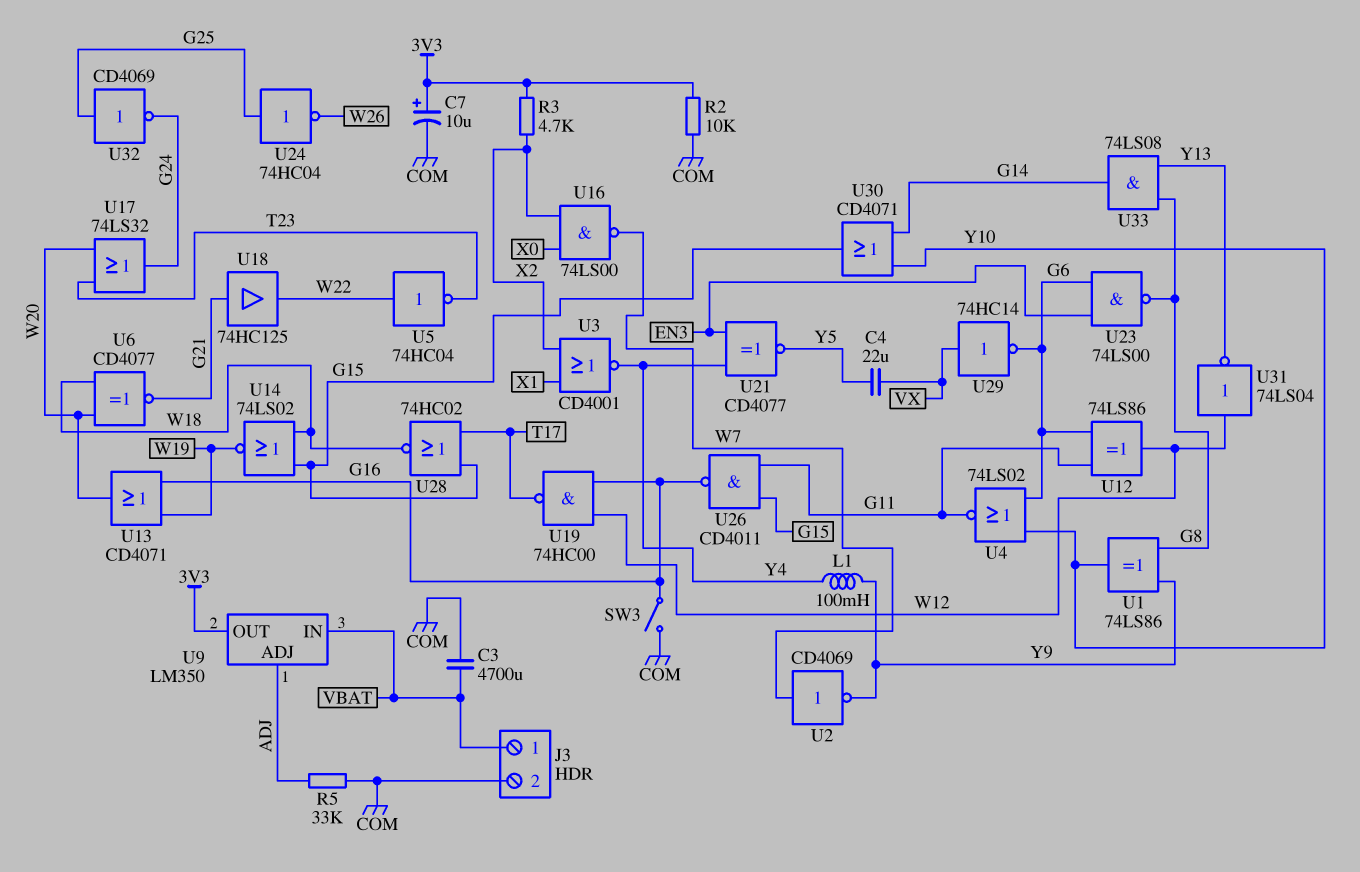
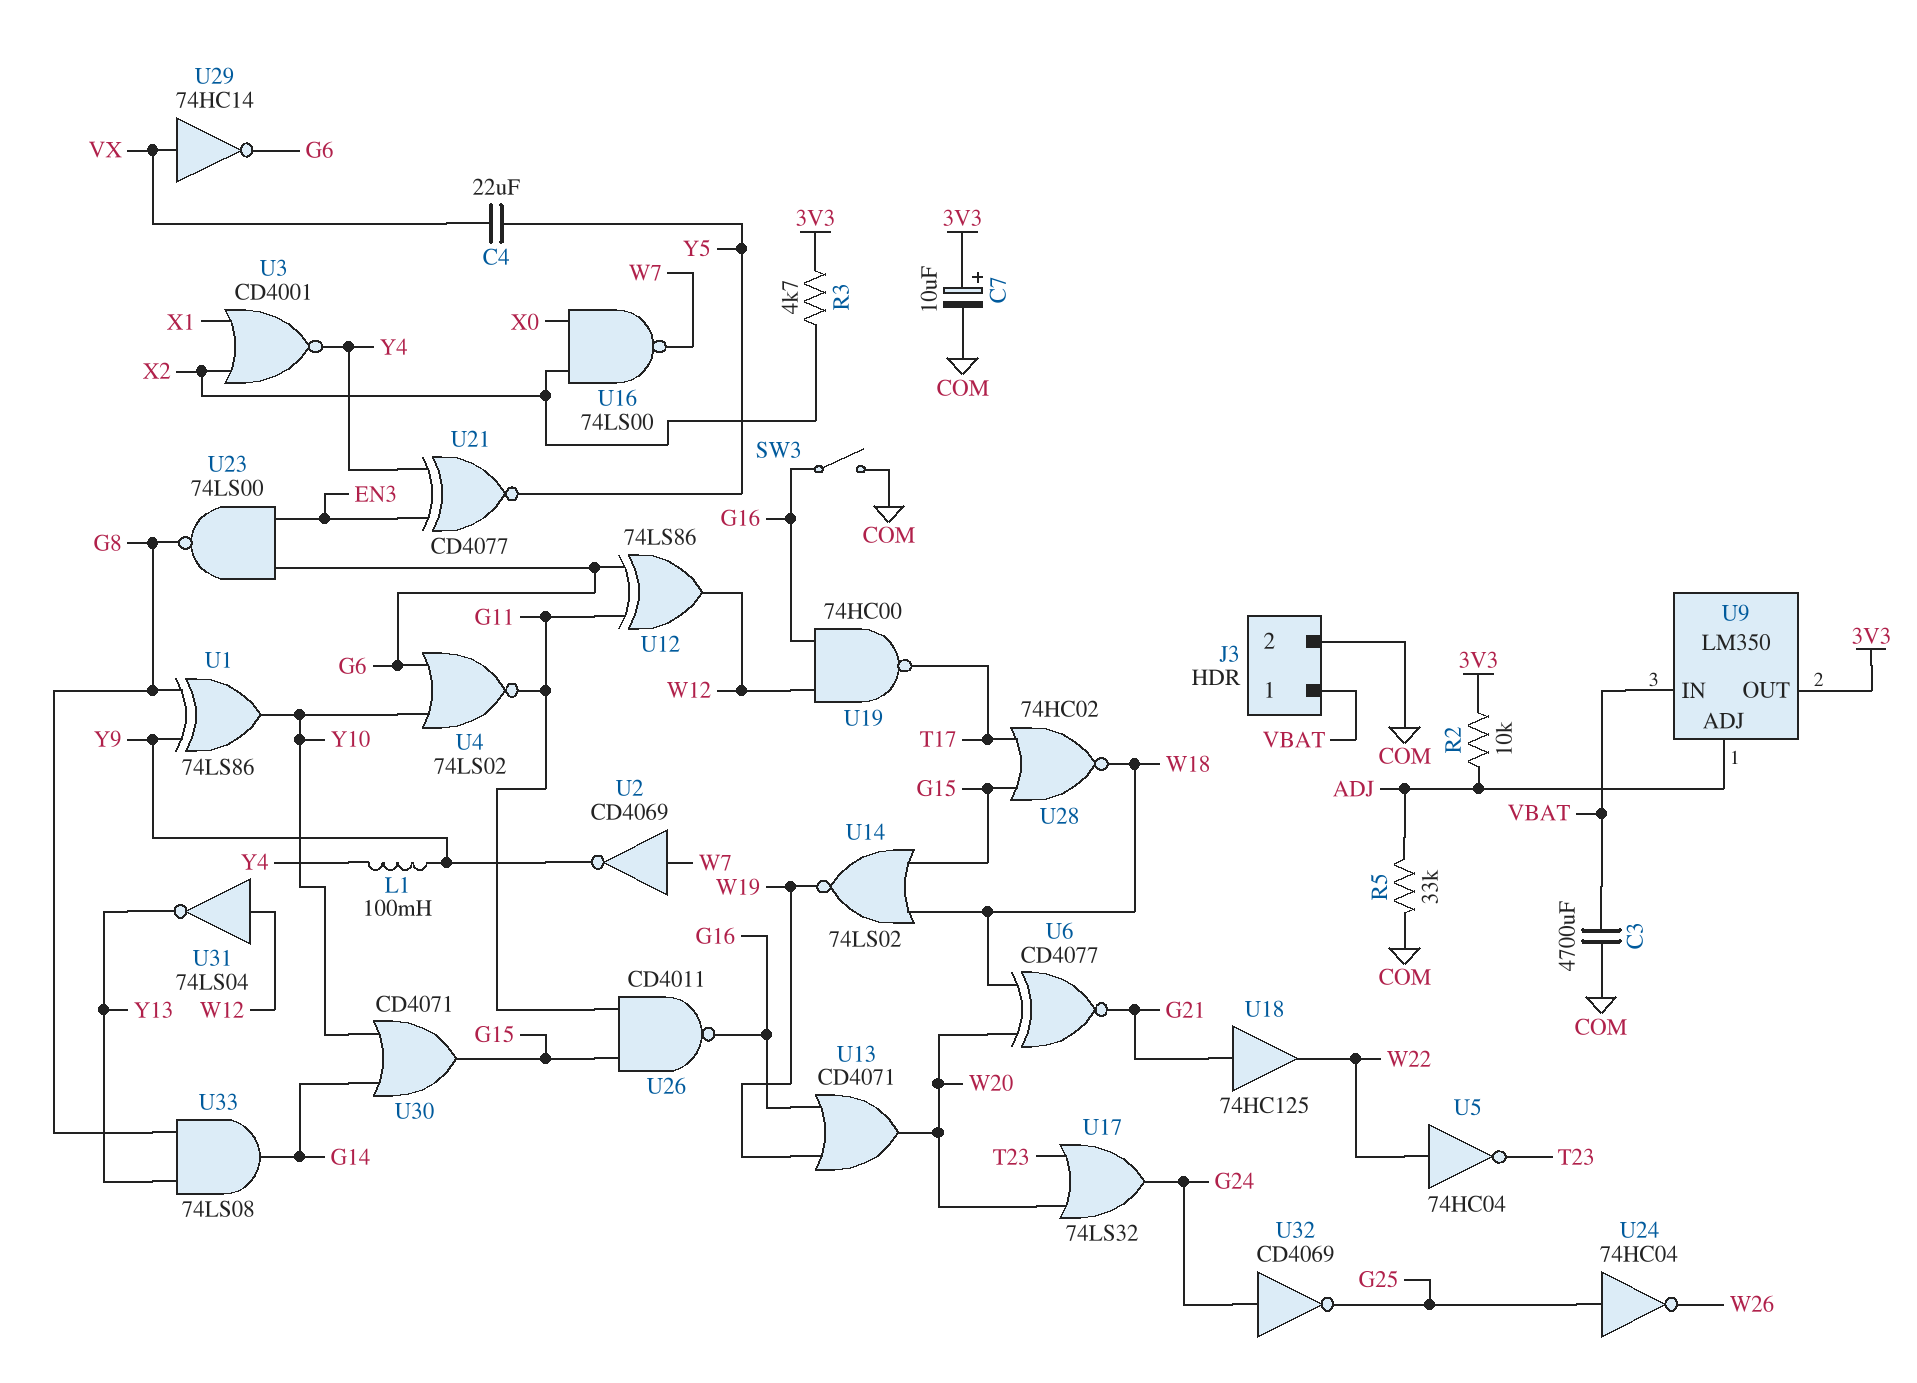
R2: 10k (3V3, COM) -> 10k (3V3, ADJ)
U32: NOT CD4069 (in G25, out G24) -> NOT CD4069 (in G24, out G25)

